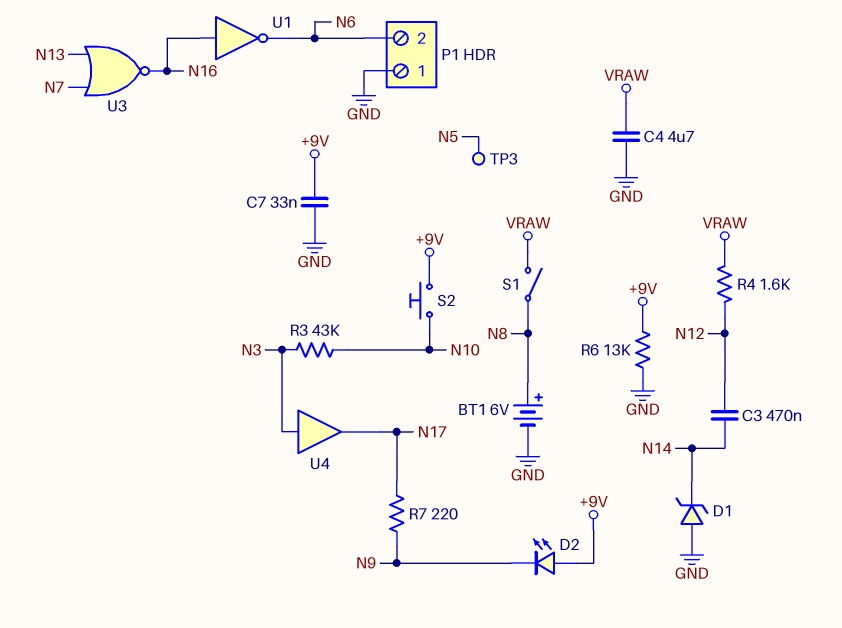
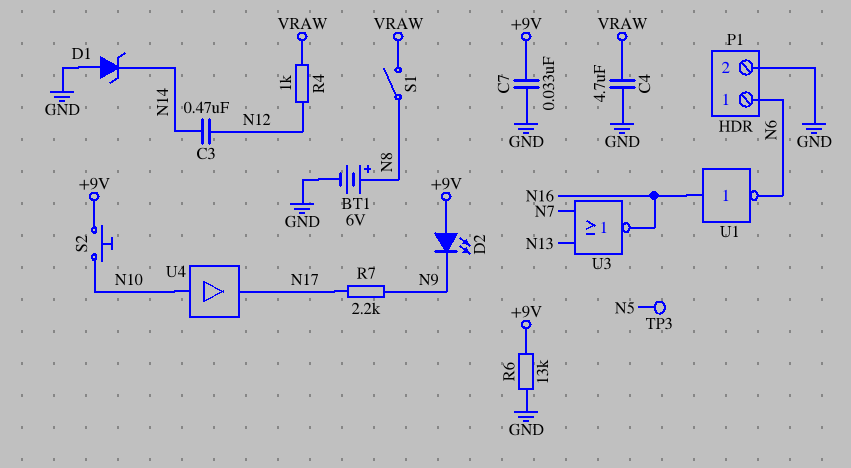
P1 pin 1: GND -> N6
P1 pin 2: N6 -> GND
R3: 43k (N3, N10) -> none
R4: 1.6k (N12, VRAW) -> 1k (N12, VRAW)
R7: 220 (N9, N17) -> 2.2k (N9, N17)
U4: buffer (in N3, out N17) -> buffer (in N10, out N17)

